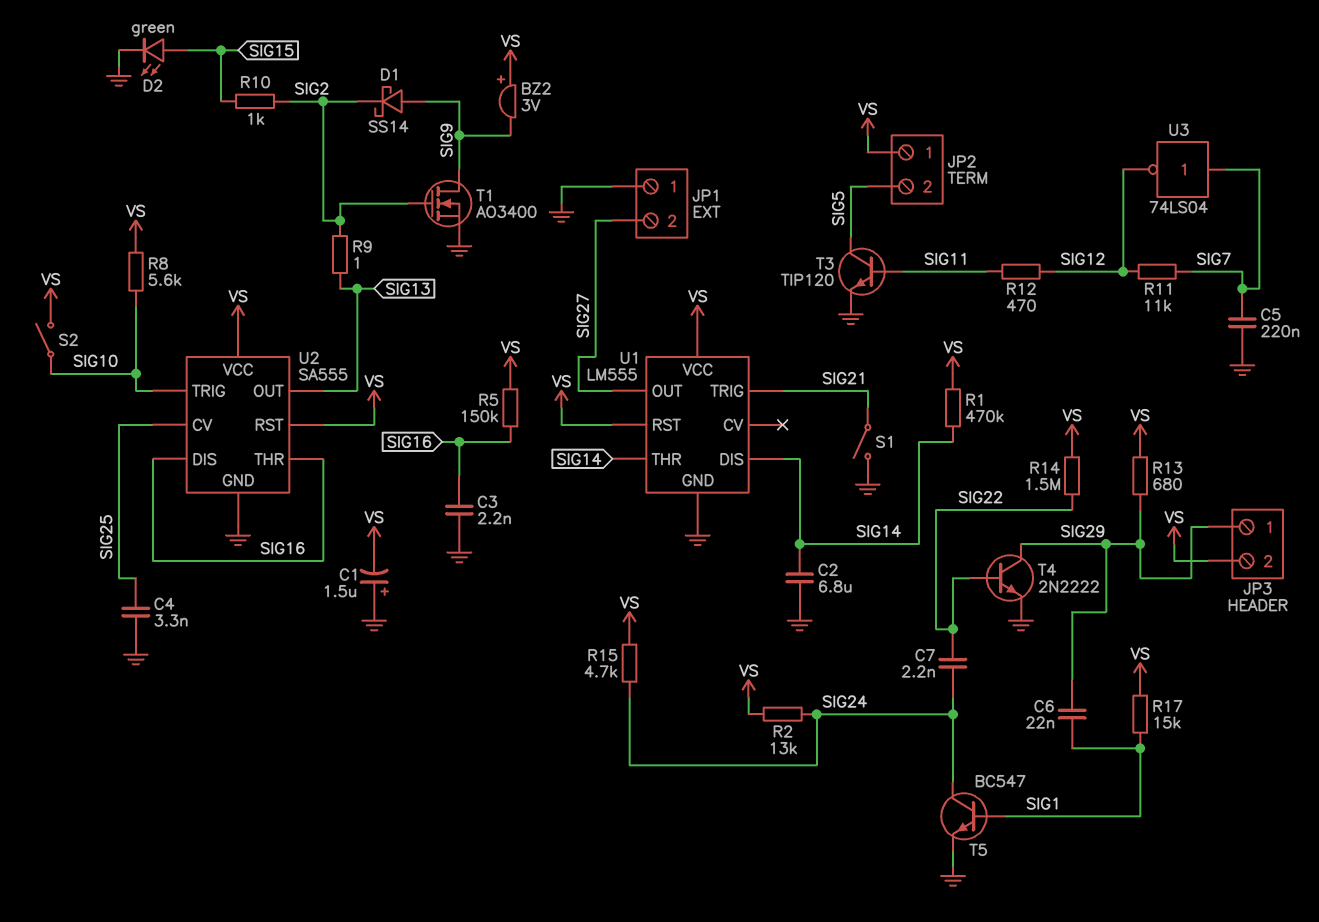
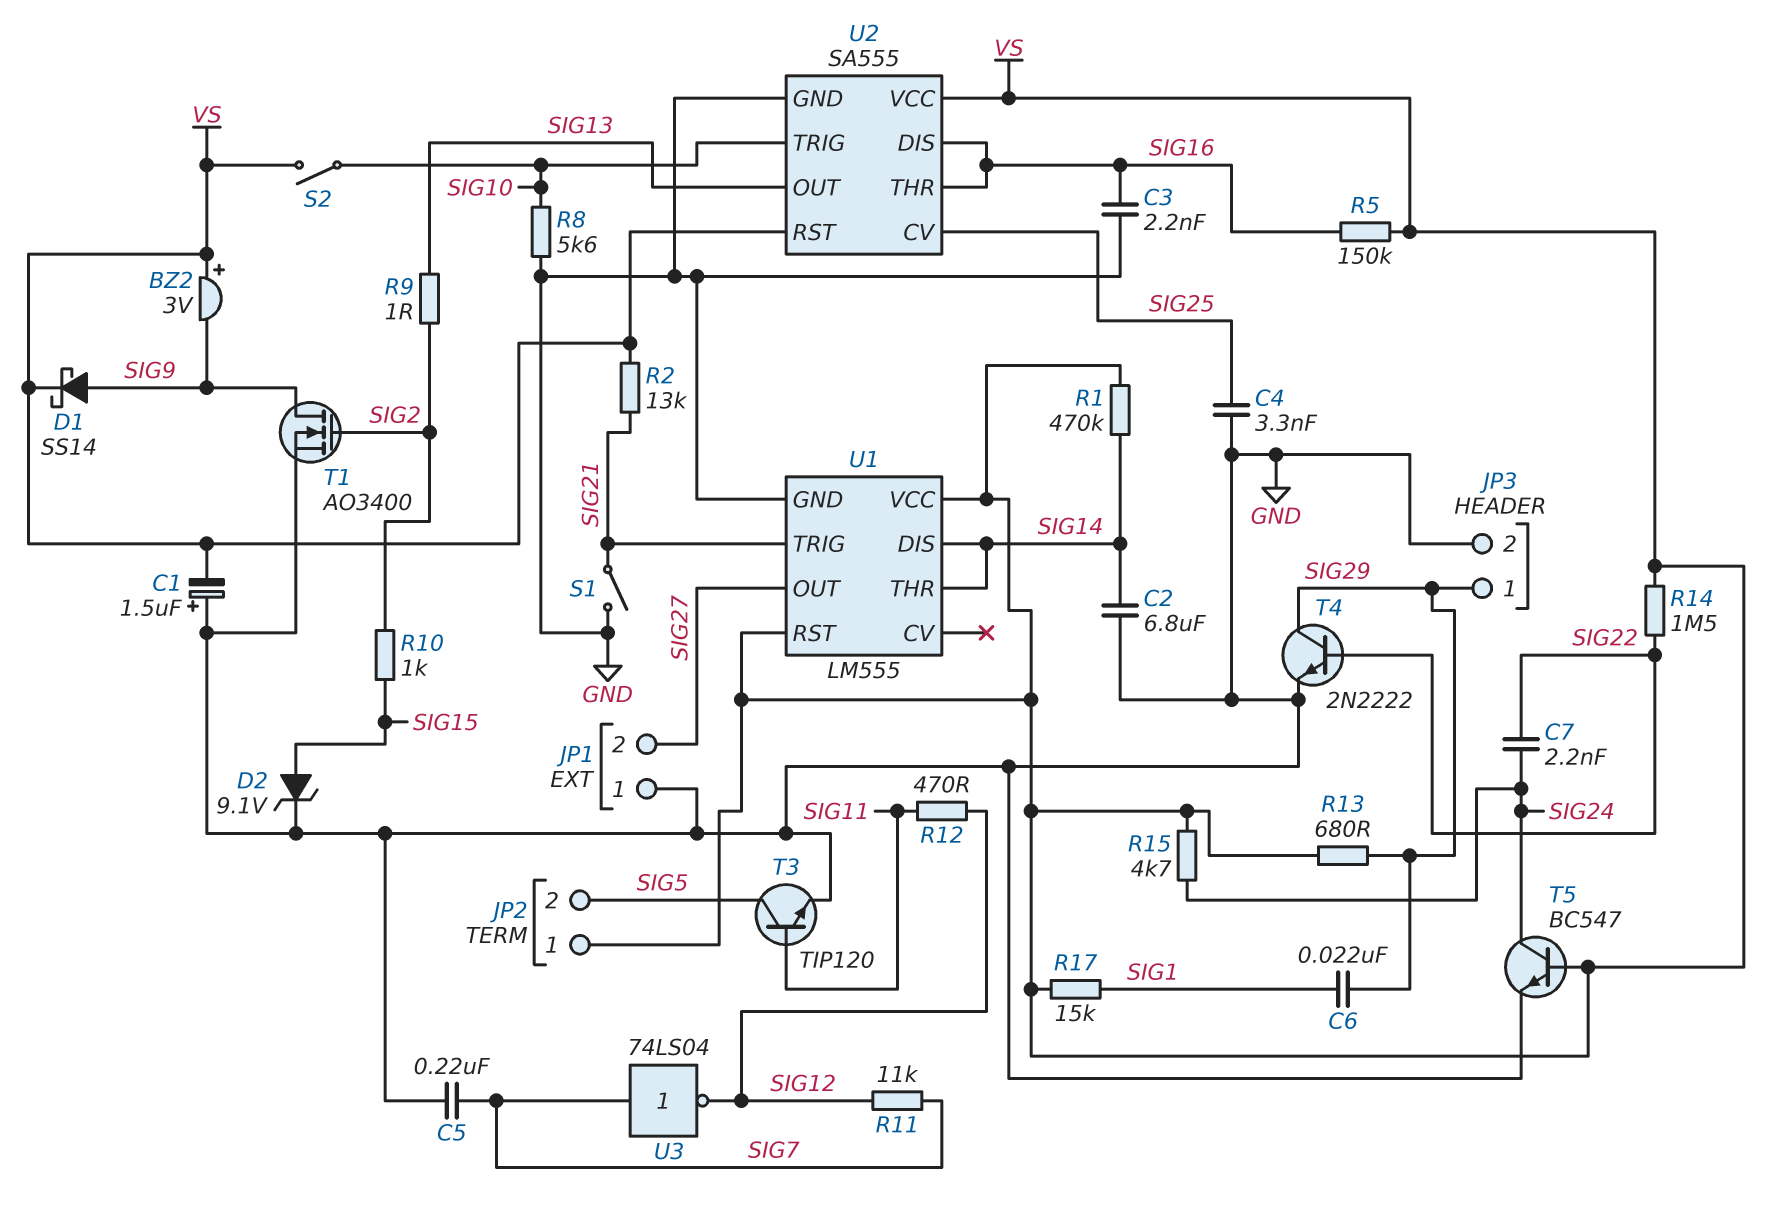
D1: schottky SS14 (A SIG9, K SIG2) -> schottky SS14 (A SIG9, K VS)
D2: LED green (A SIG15, K GND) -> zener 9.1V (A SIG15, K GND)
JP3 pin 2: VS -> GND
R2: 13k (SIG24, VS) -> 13k (SIG21, VS)
R8: 5.6k (SIG10, VS) -> 5.6k (GND, SIG10)
T5: NPN BC547 (B SIG1, C SIG24, E GND) -> NPN BC547 (B VS, C SIG24, E GND)

